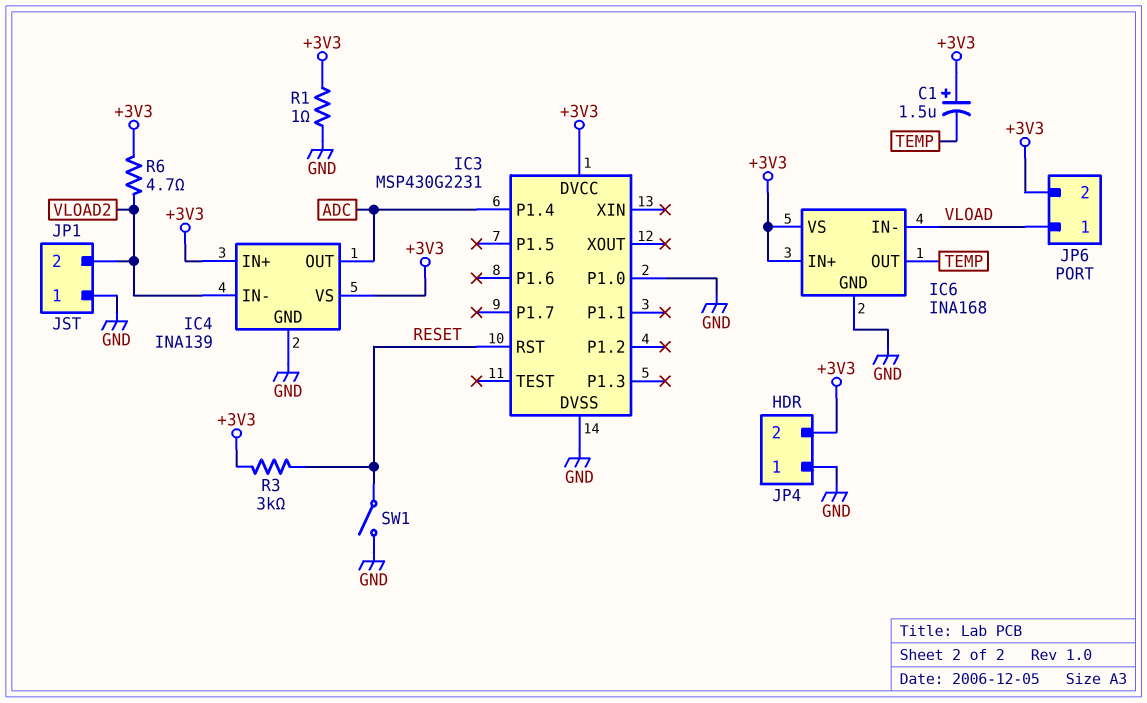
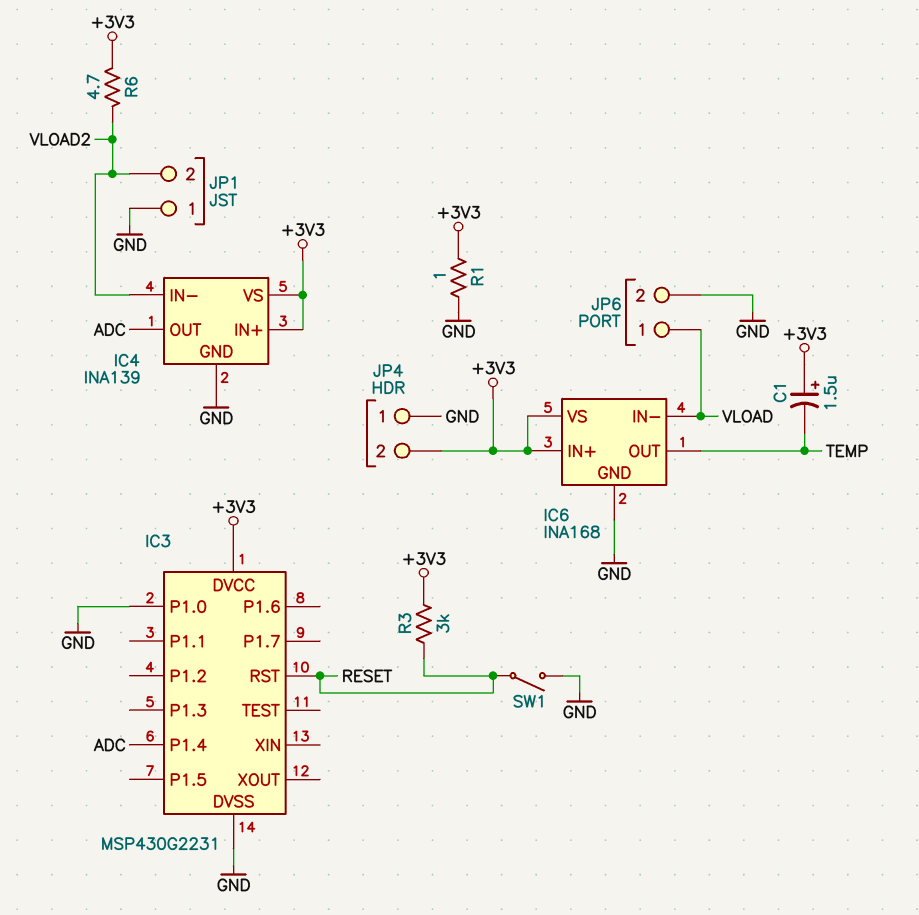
JP6 pin 2: +3V3 -> GND

